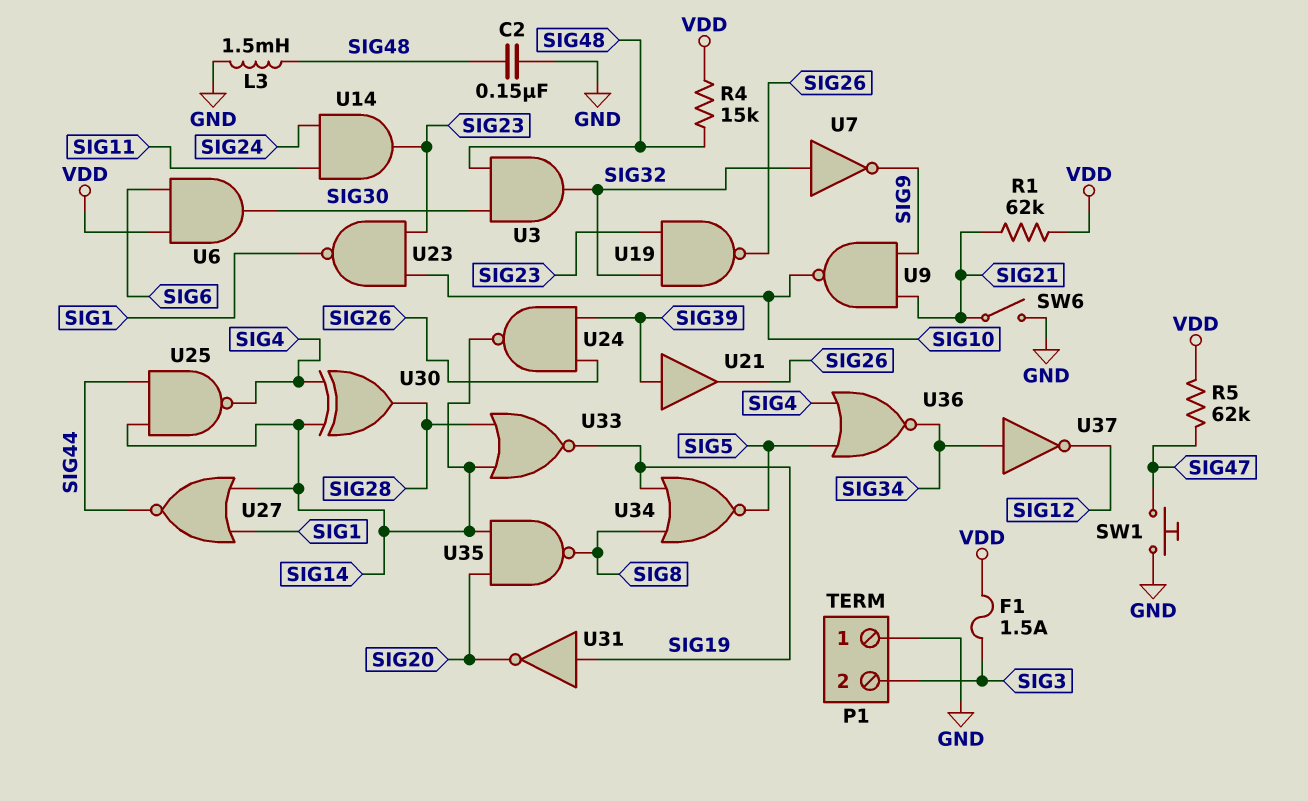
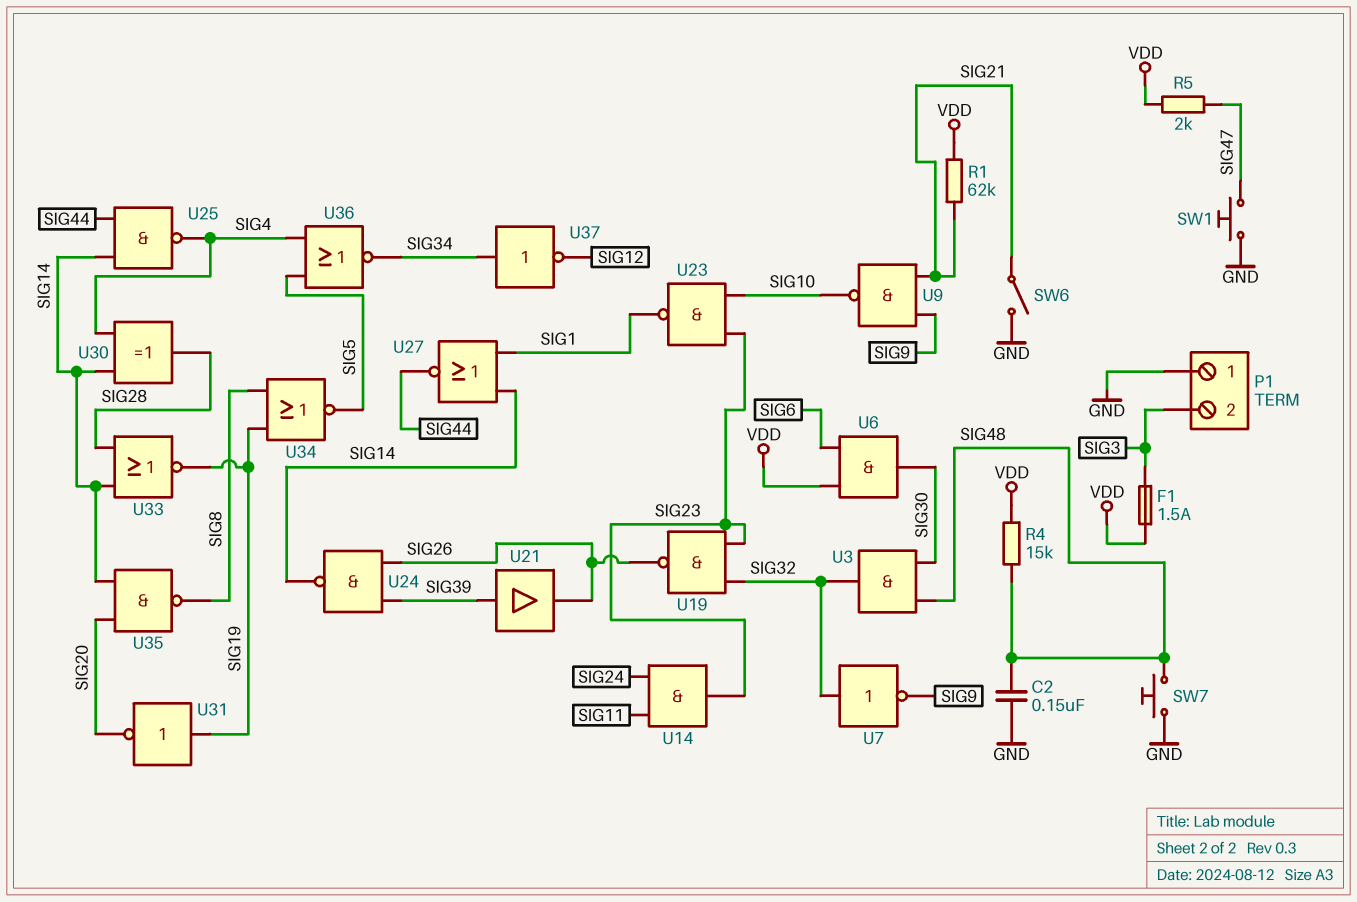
L3: 1.5mH (GND, SIG48) -> none
R5: 62k (SIG47, VDD) -> 2k (SIG47, VDD)
SW7: none -> button (GND, SIG48)

